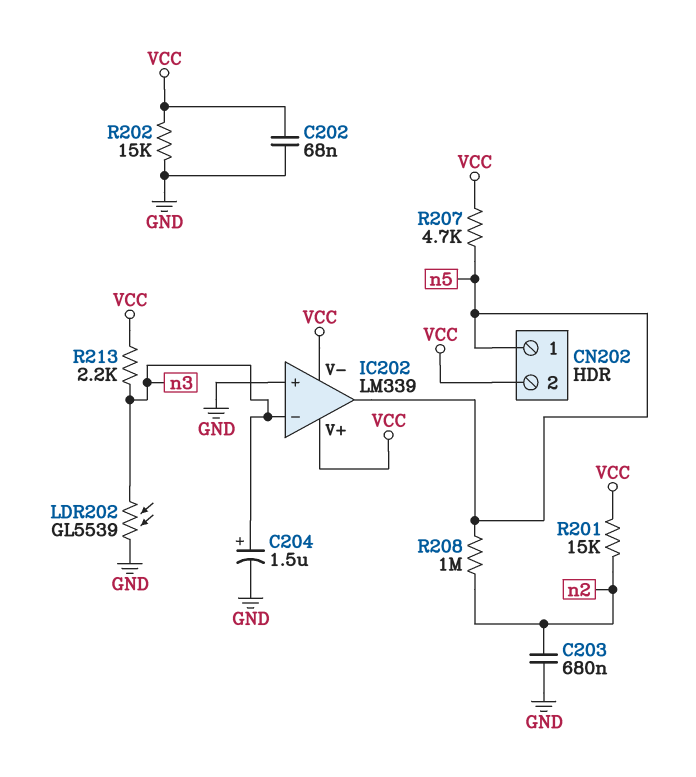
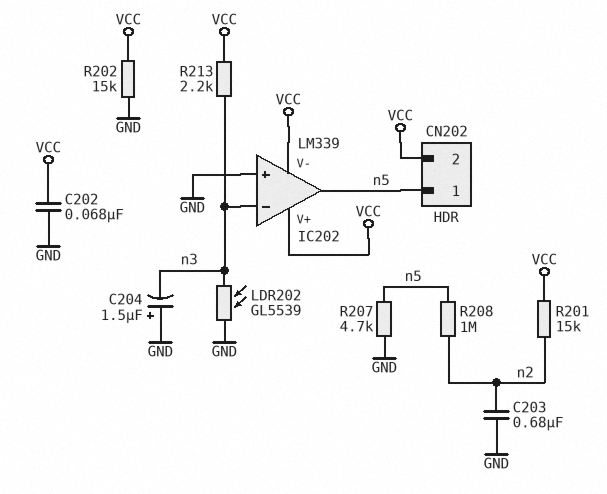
C204: 1.5uF (plus n3, minus GND) -> 1.5uF (plus GND, minus n3)
R207: 4.7k (VCC, n5) -> 4.7k (GND, n5)

